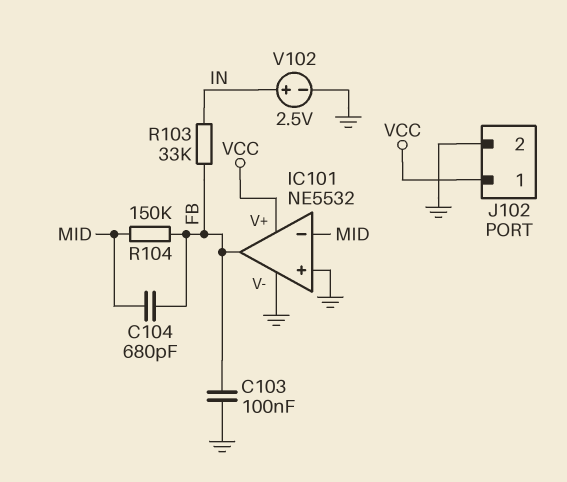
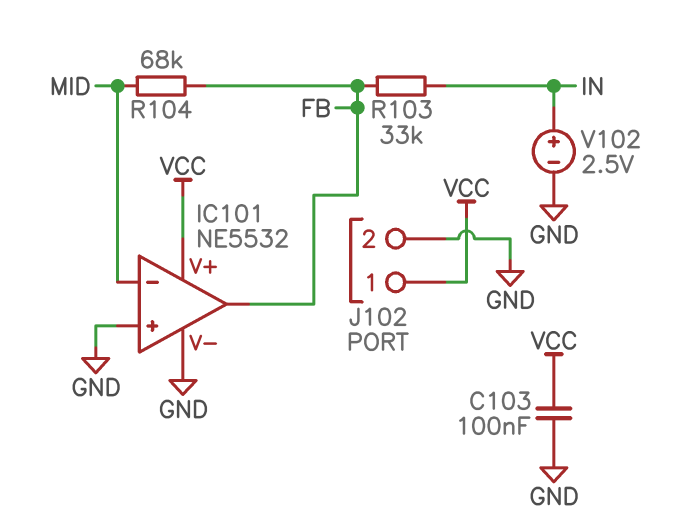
C103: 100nF (FB, GND) -> 100nF (GND, VCC)
C104: 680pF (FB, MID) -> none
R104: 150k (FB, MID) -> 68k (FB, MID)

